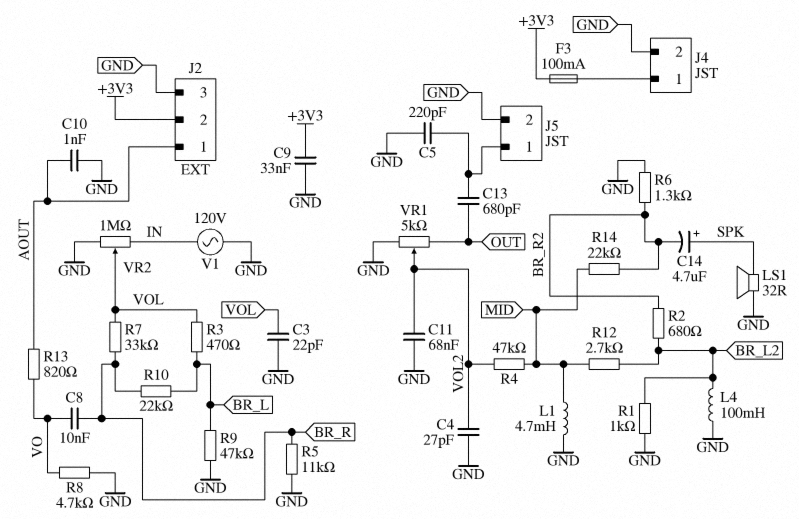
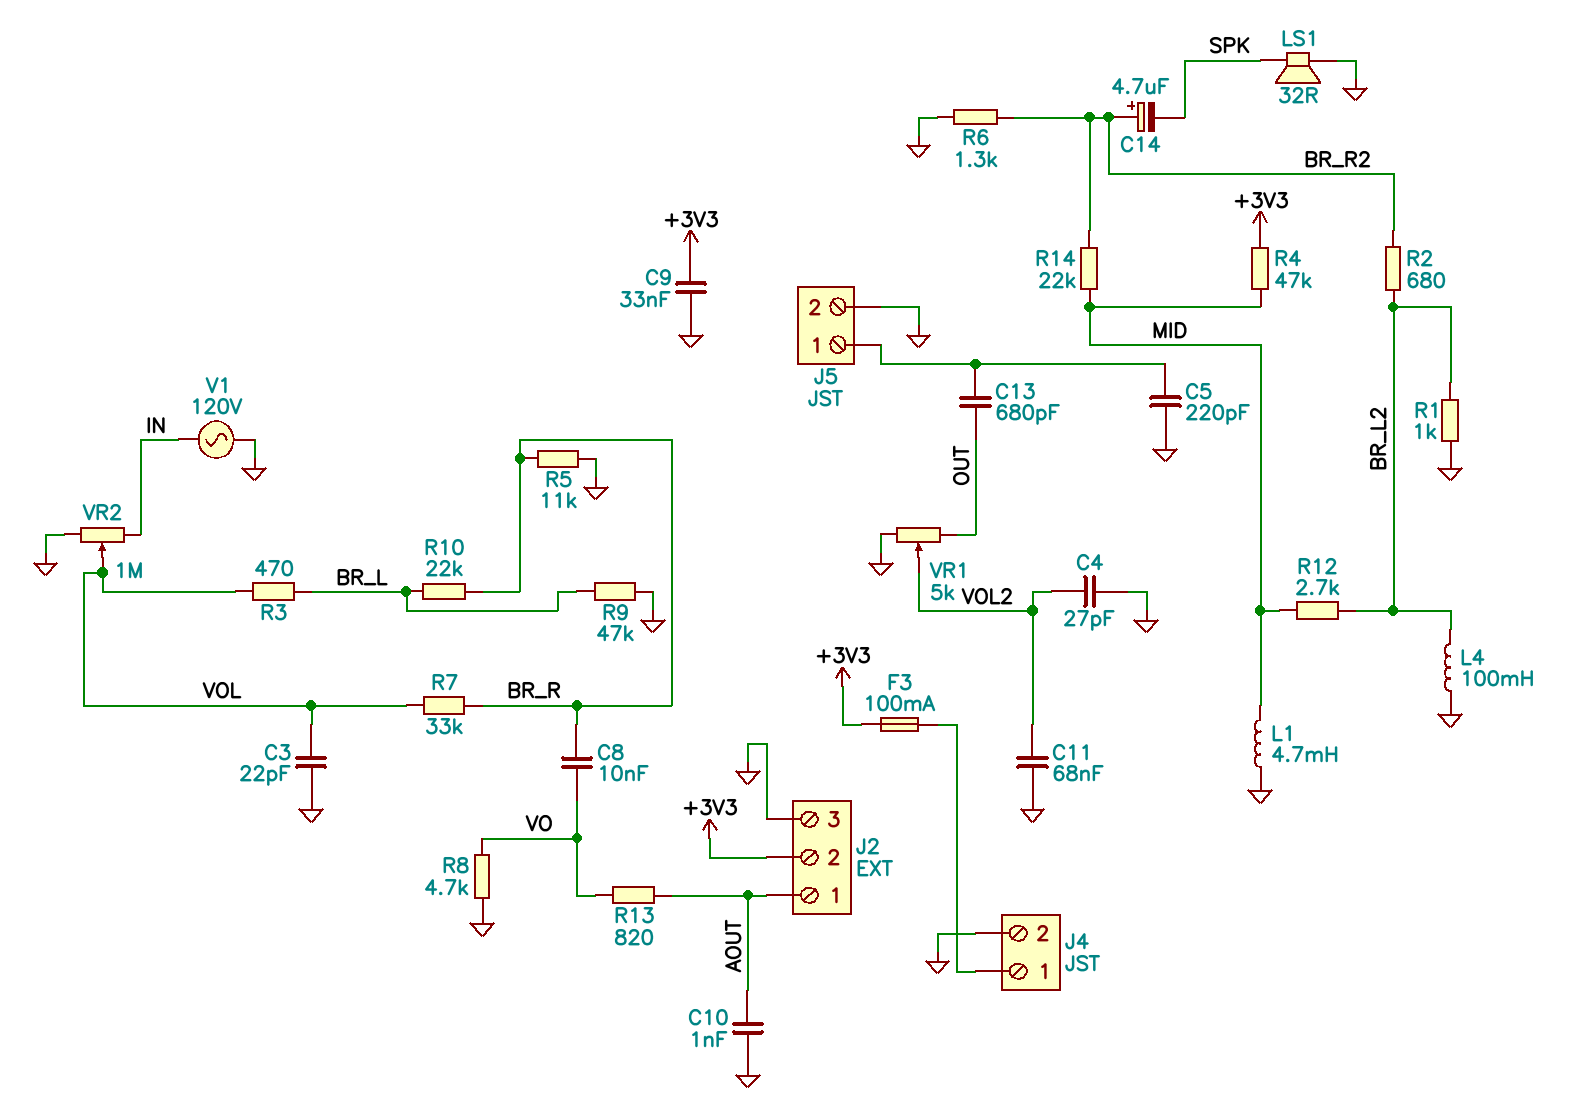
C14: 4.7uF (plus SPK, minus BR_R2) -> 4.7uF (plus BR_R2, minus SPK)
R4: 47k (MID, VOL2) -> 47k (+3V3, MID)

